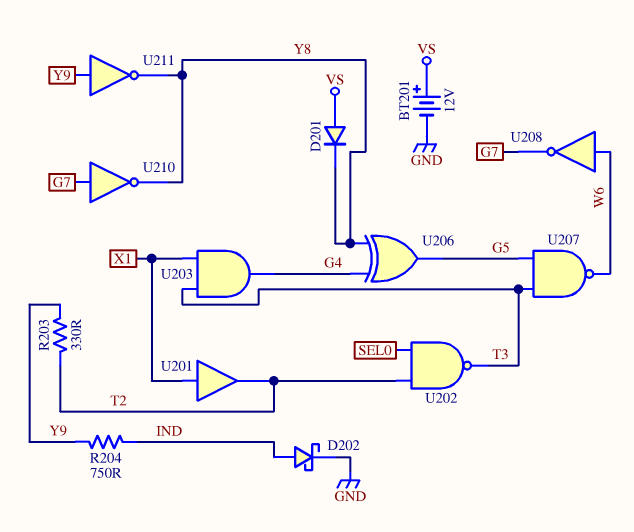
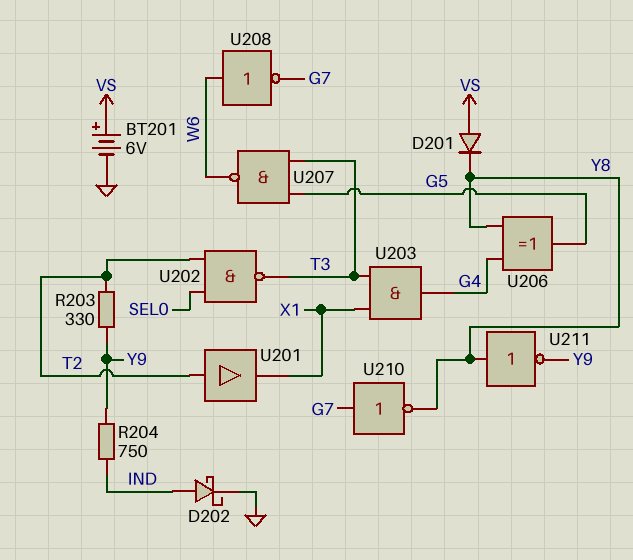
BT201: 12V (plus VS, minus GND) -> 6V (plus VS, minus GND)
U201: buffer (in X1, out T2) -> buffer (in T2, out X1)
U211: NOT (in Y9, out Y8) -> NOT (in Y8, out Y9)

